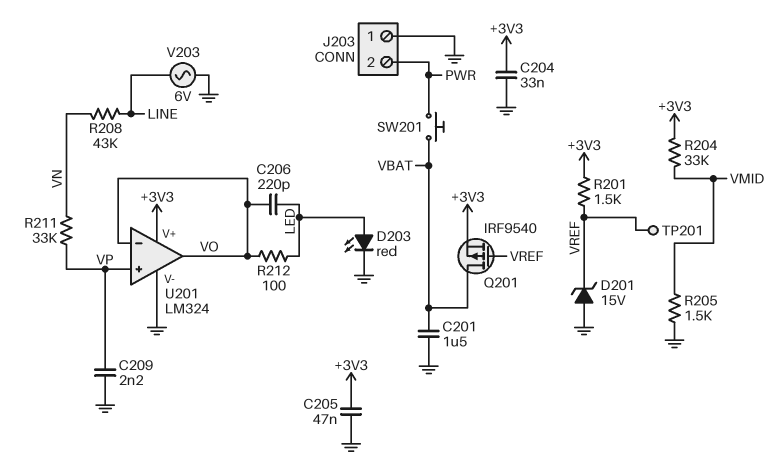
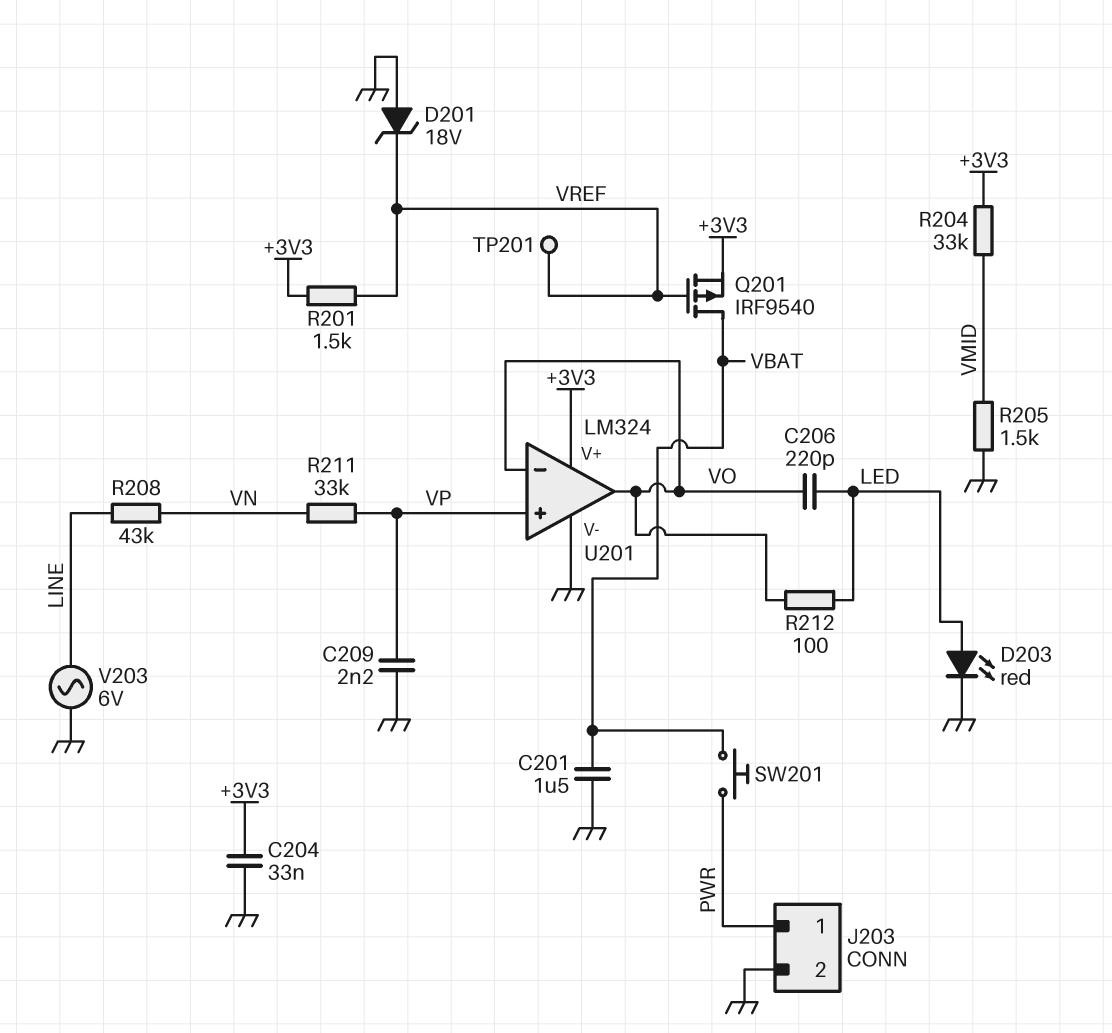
C205: 47nF (+3V3, GND) -> none
D201: zener 15V (A GND, K VREF) -> zener 18V (A GND, K VREF)
J203 pin 1: GND -> PWR
J203 pin 2: PWR -> GND

